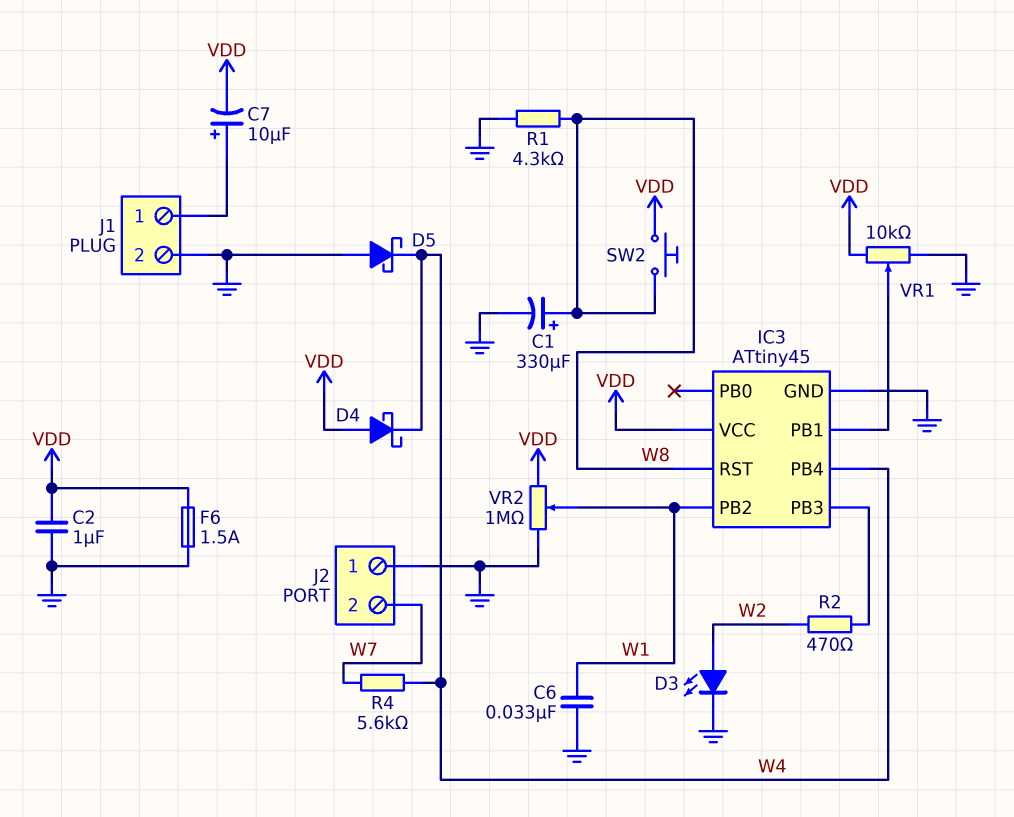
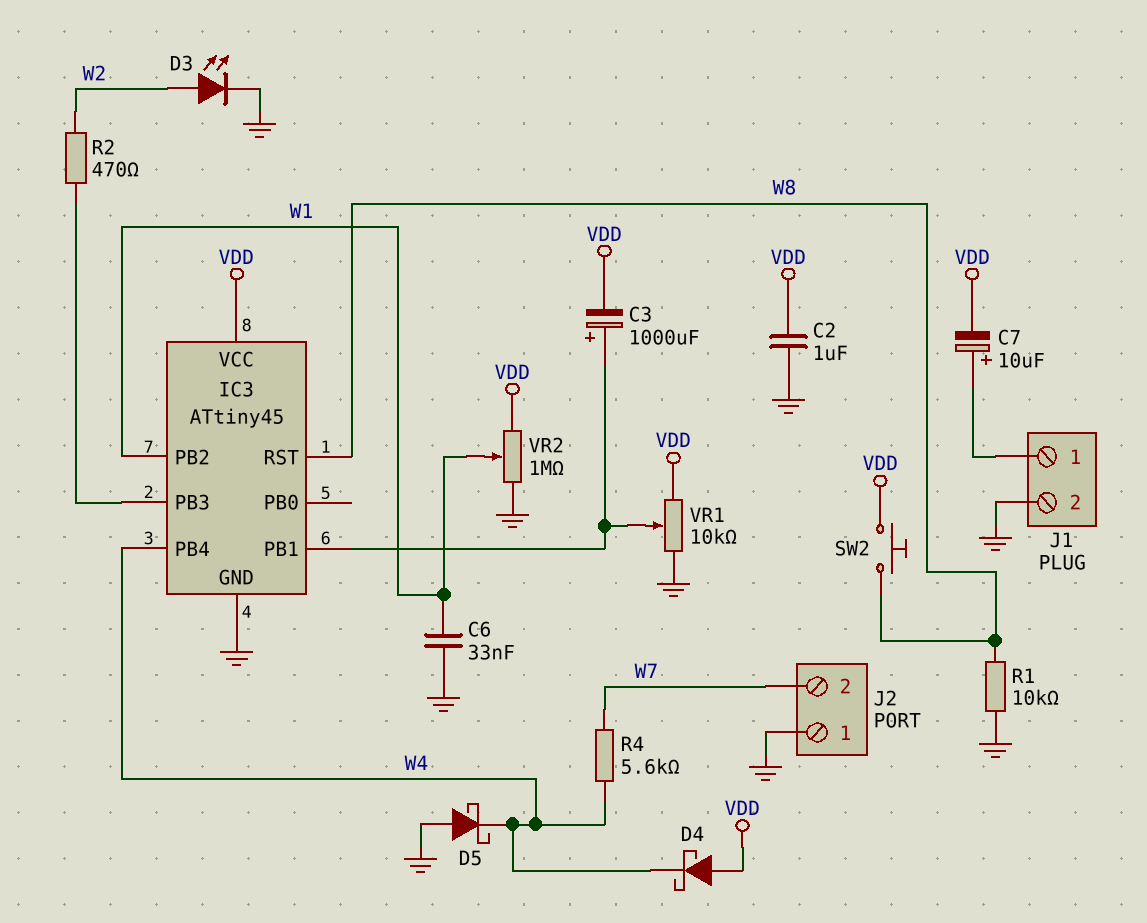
C1: 330uF (plus W8, minus GND) -> none
C3: none -> 1000uF (plus IC3/PB1, minus VDD)
F6: 1.5A (GND, VDD) -> none
R1: 4.3k (GND, W8) -> 10k (GND, W8)

